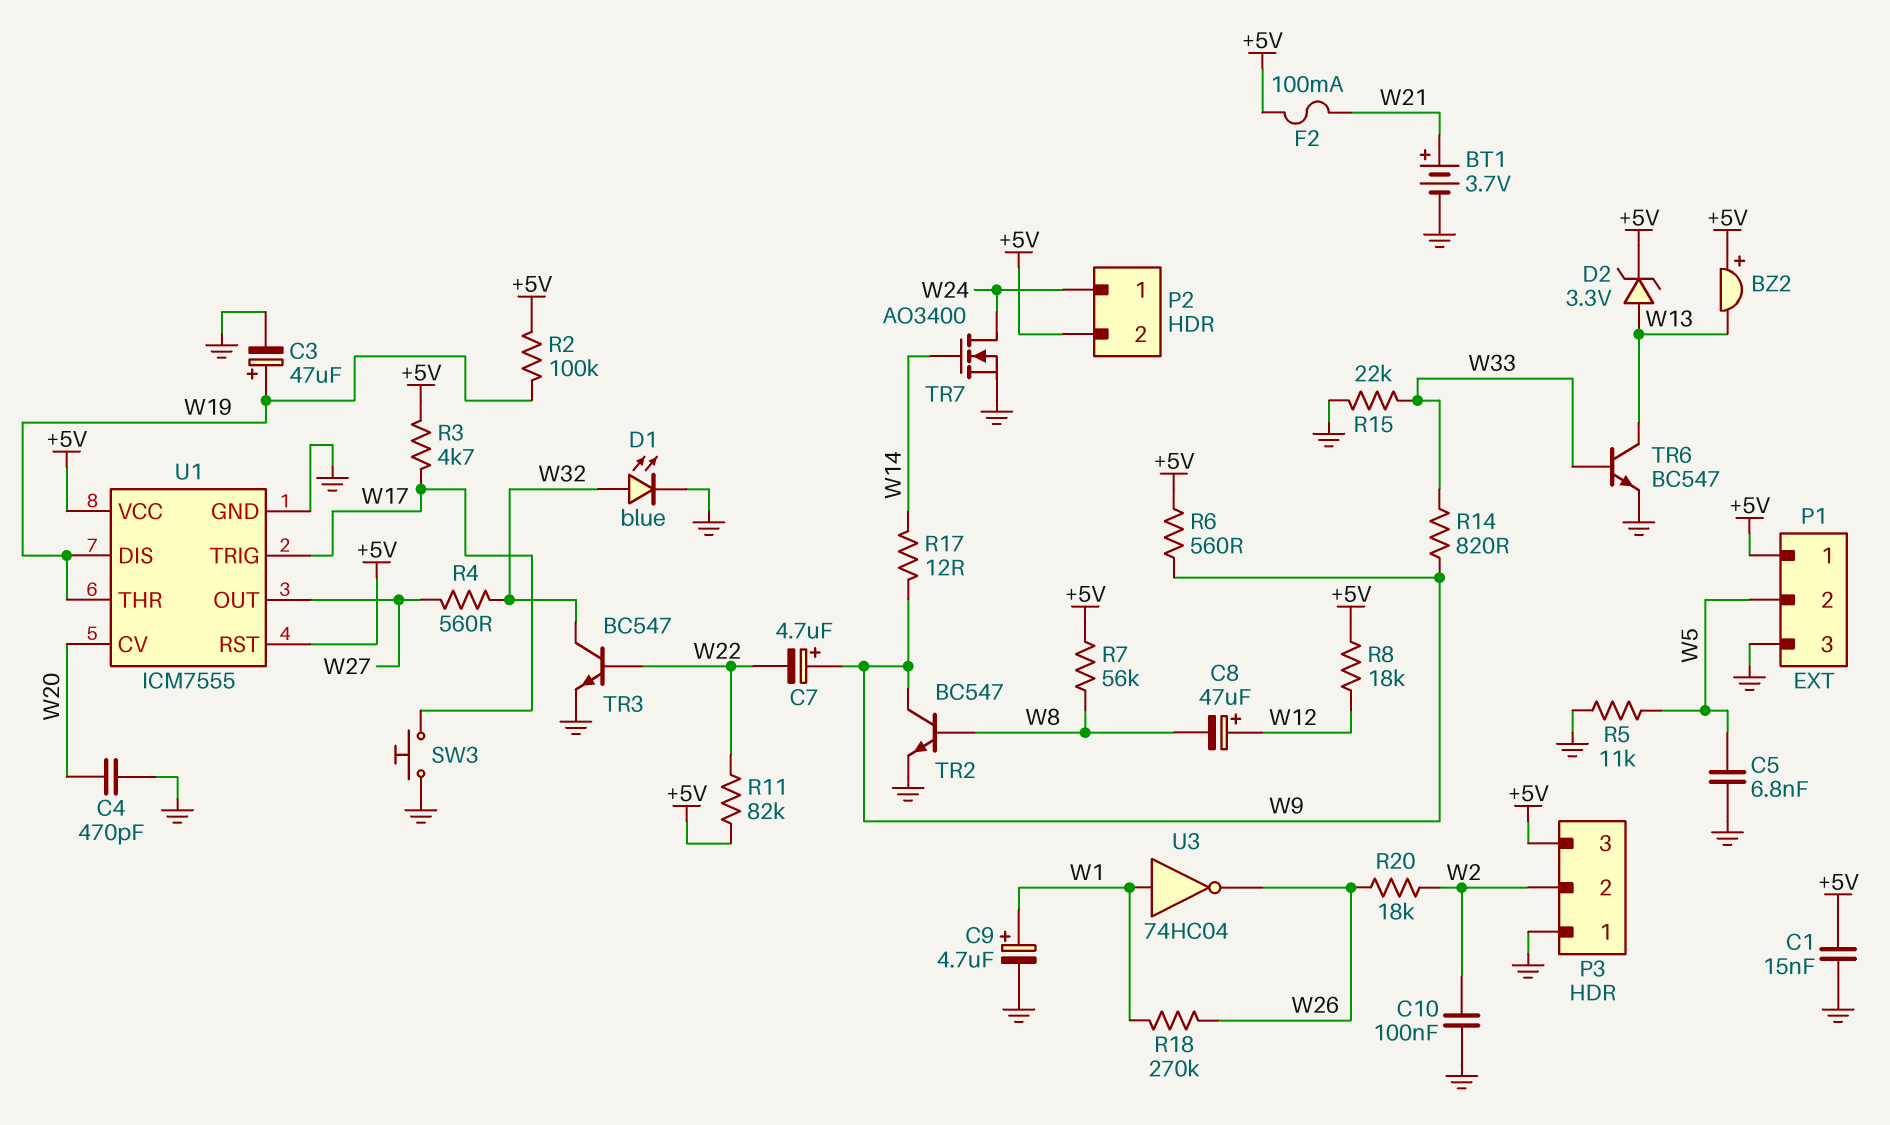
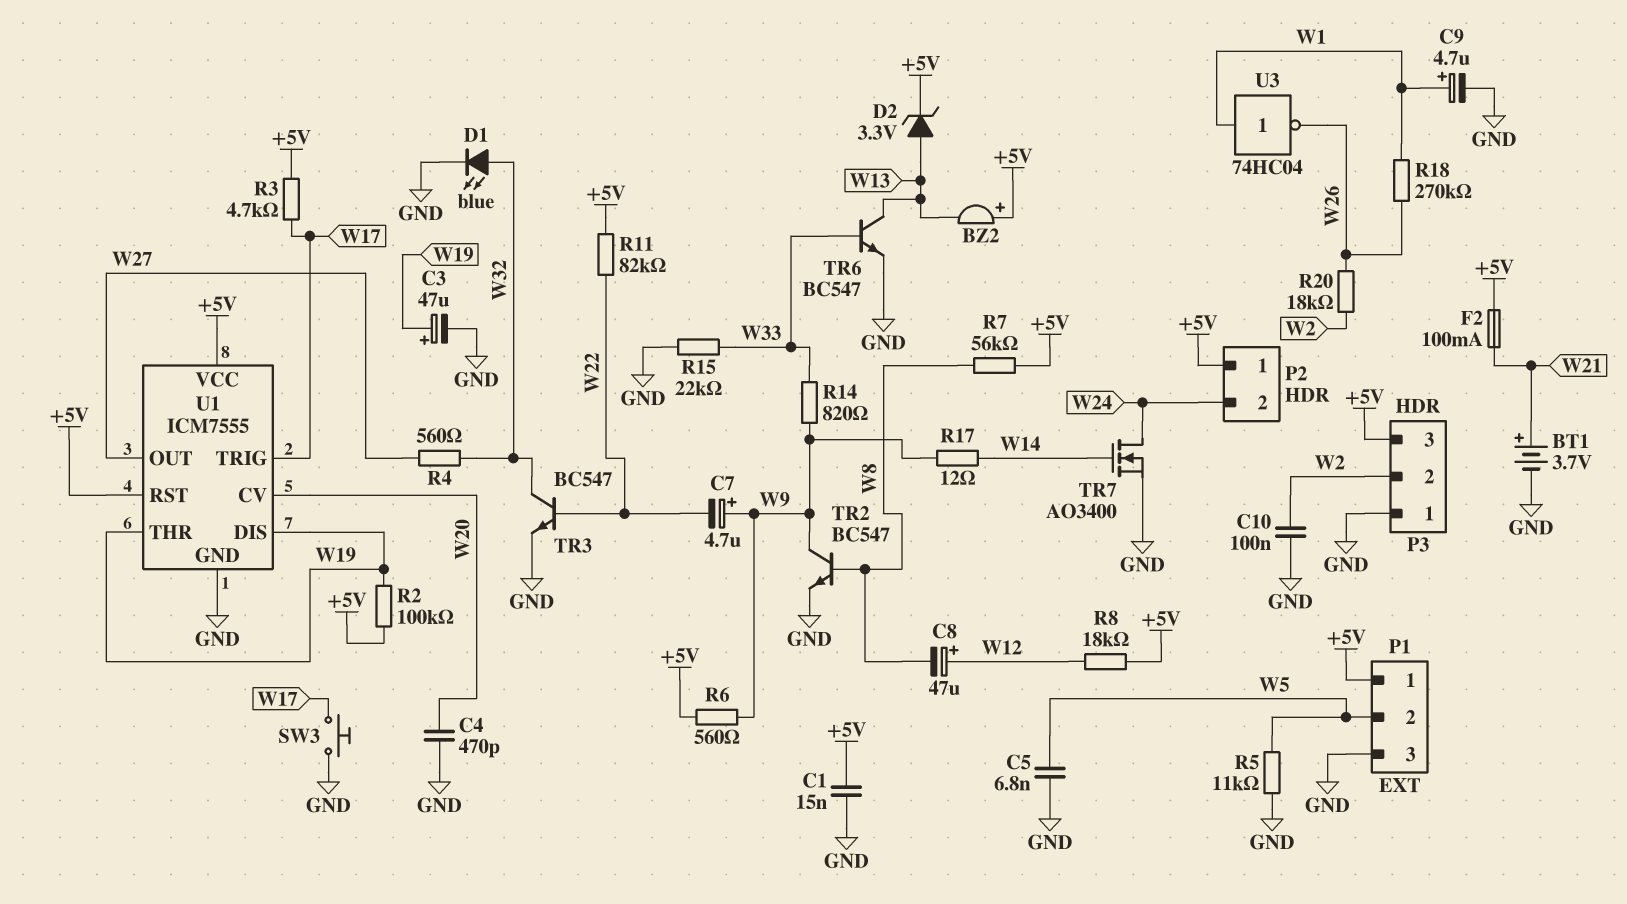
P2 pin 1: W24 -> +5V
P2 pin 2: +5V -> W24

